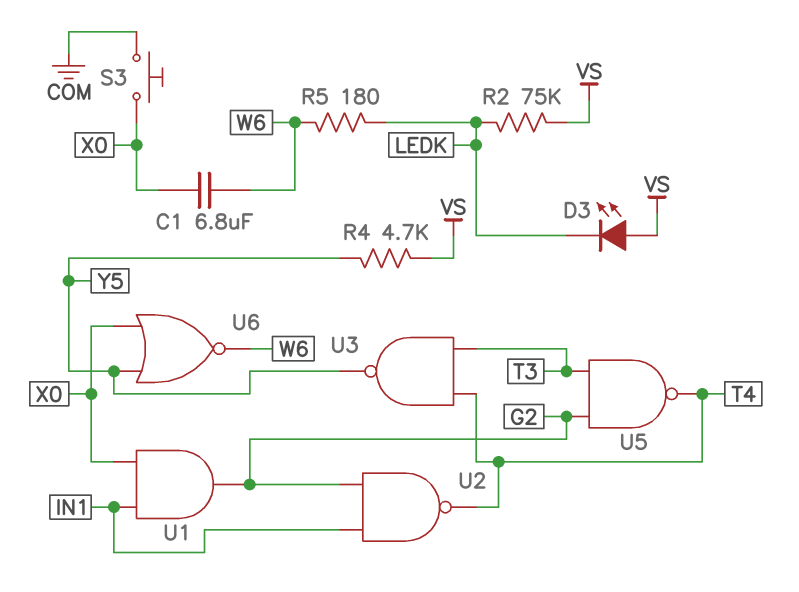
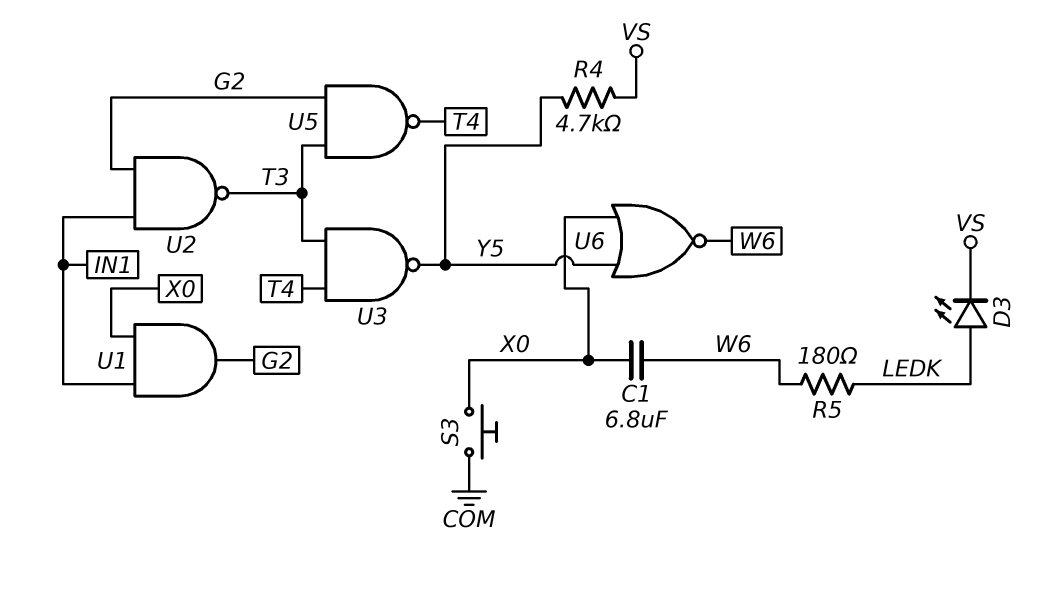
D3: LED (A VS, K LEDK) -> LED (A LEDK, K VS)
R2: 75k (LEDK, VS) -> none
U2: NAND (in G2, in IN1, out T4) -> NAND (in G2, in IN1, out T3)

